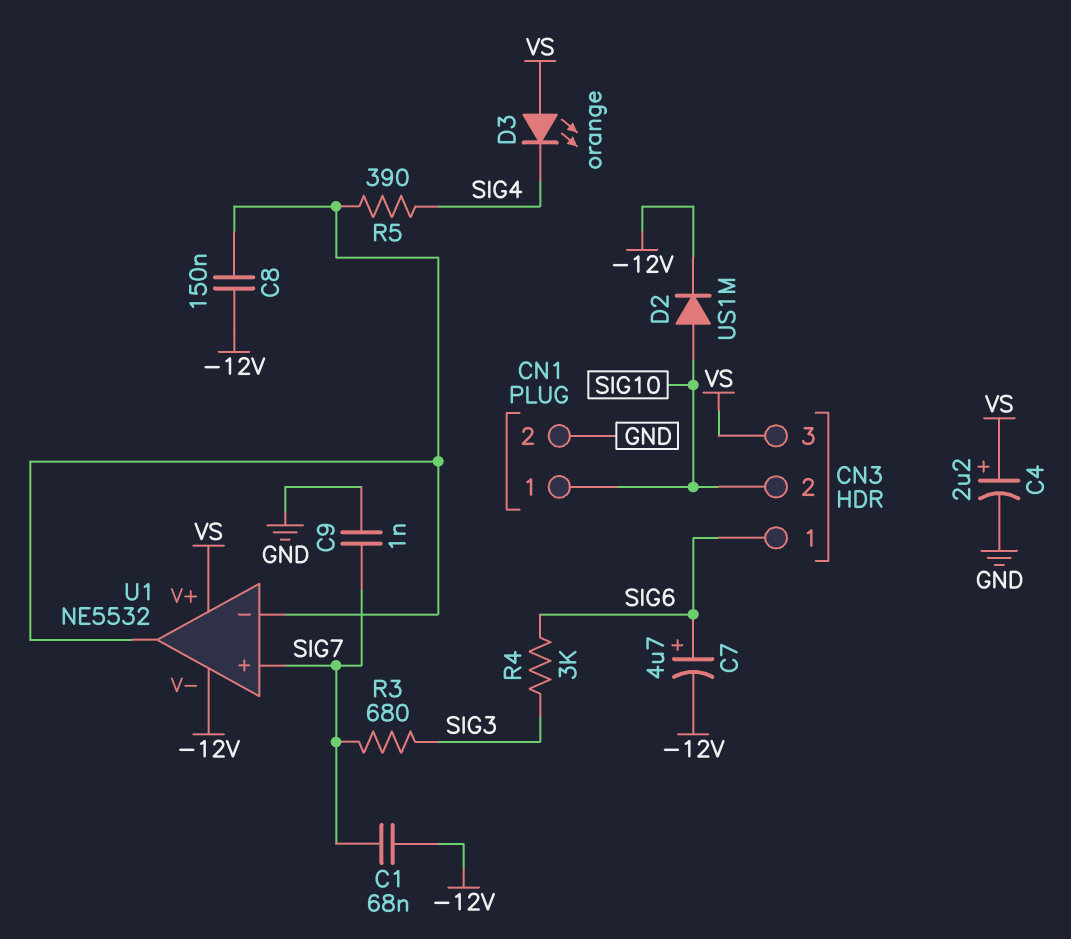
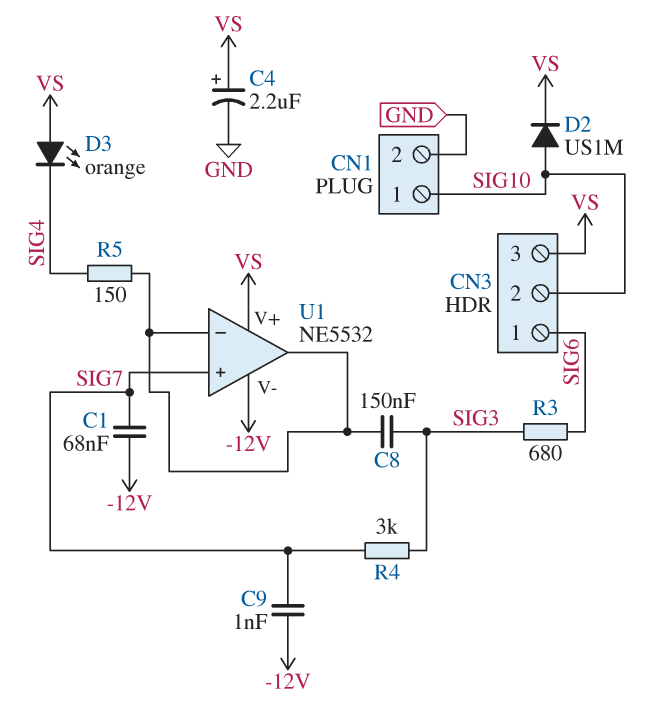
C7: 4.7uF (plus SIG6, minus -12V) -> none
C8: 150nF (-12V, U1/in-) -> 150nF (SIG3, U1/in-)
C9: 1nF (GND, SIG7) -> 1nF (-12V, SIG7)
D2: diode US1M (A SIG10, K -12V) -> diode US1M (A SIG10, K VS)
R3: 680 (SIG3, SIG7) -> 680 (SIG3, SIG6)
R4: 3k (SIG3, SIG6) -> 3k (SIG3, SIG7)
R5: 390 (SIG4, U1/in-) -> 150 (SIG4, U1/in-)

